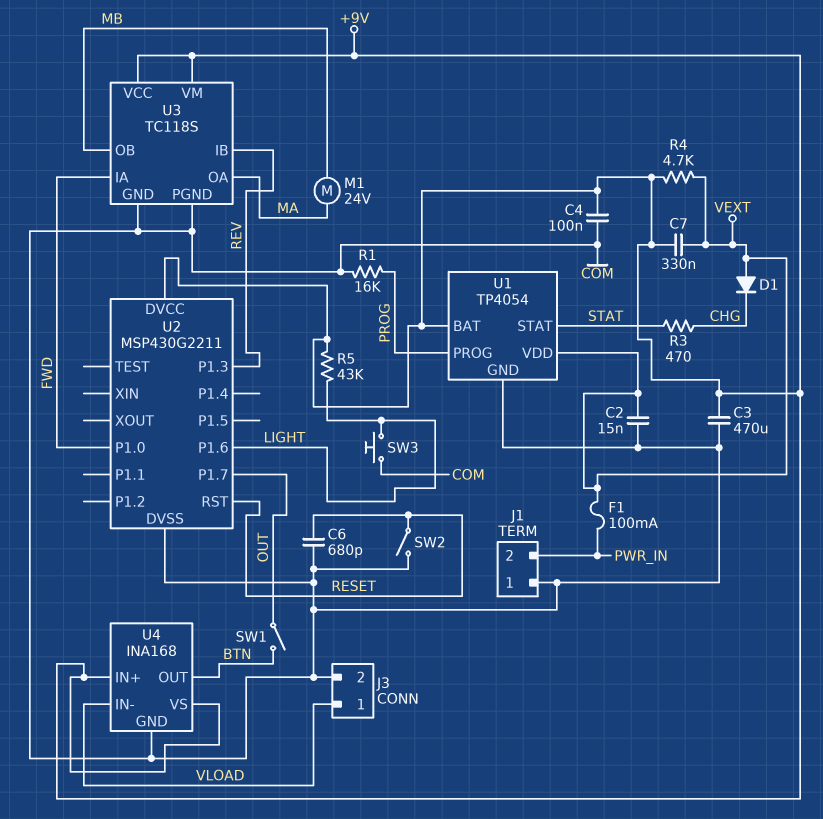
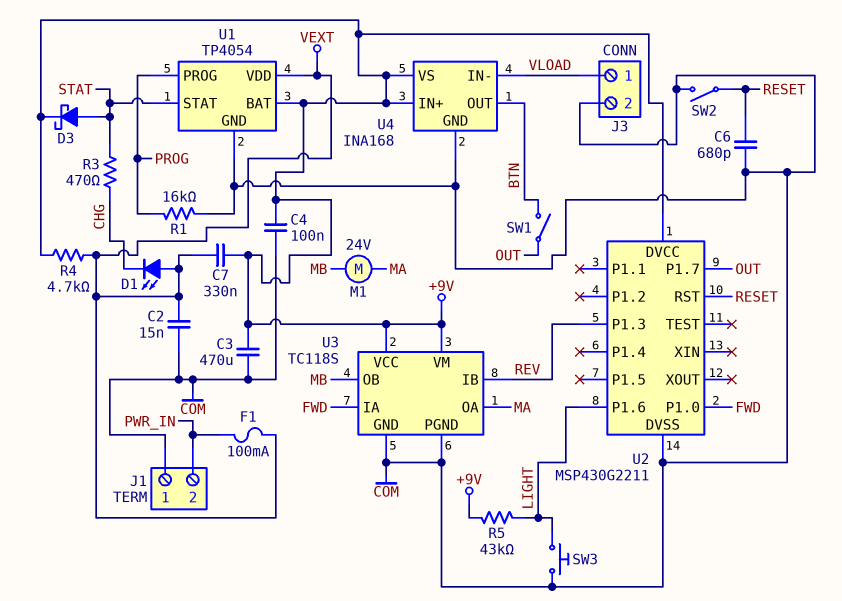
D1: diode (A VEXT, K CHG) -> LED (A VEXT, K CHG)
D3: none -> schottky (A STAT, K +9V)

